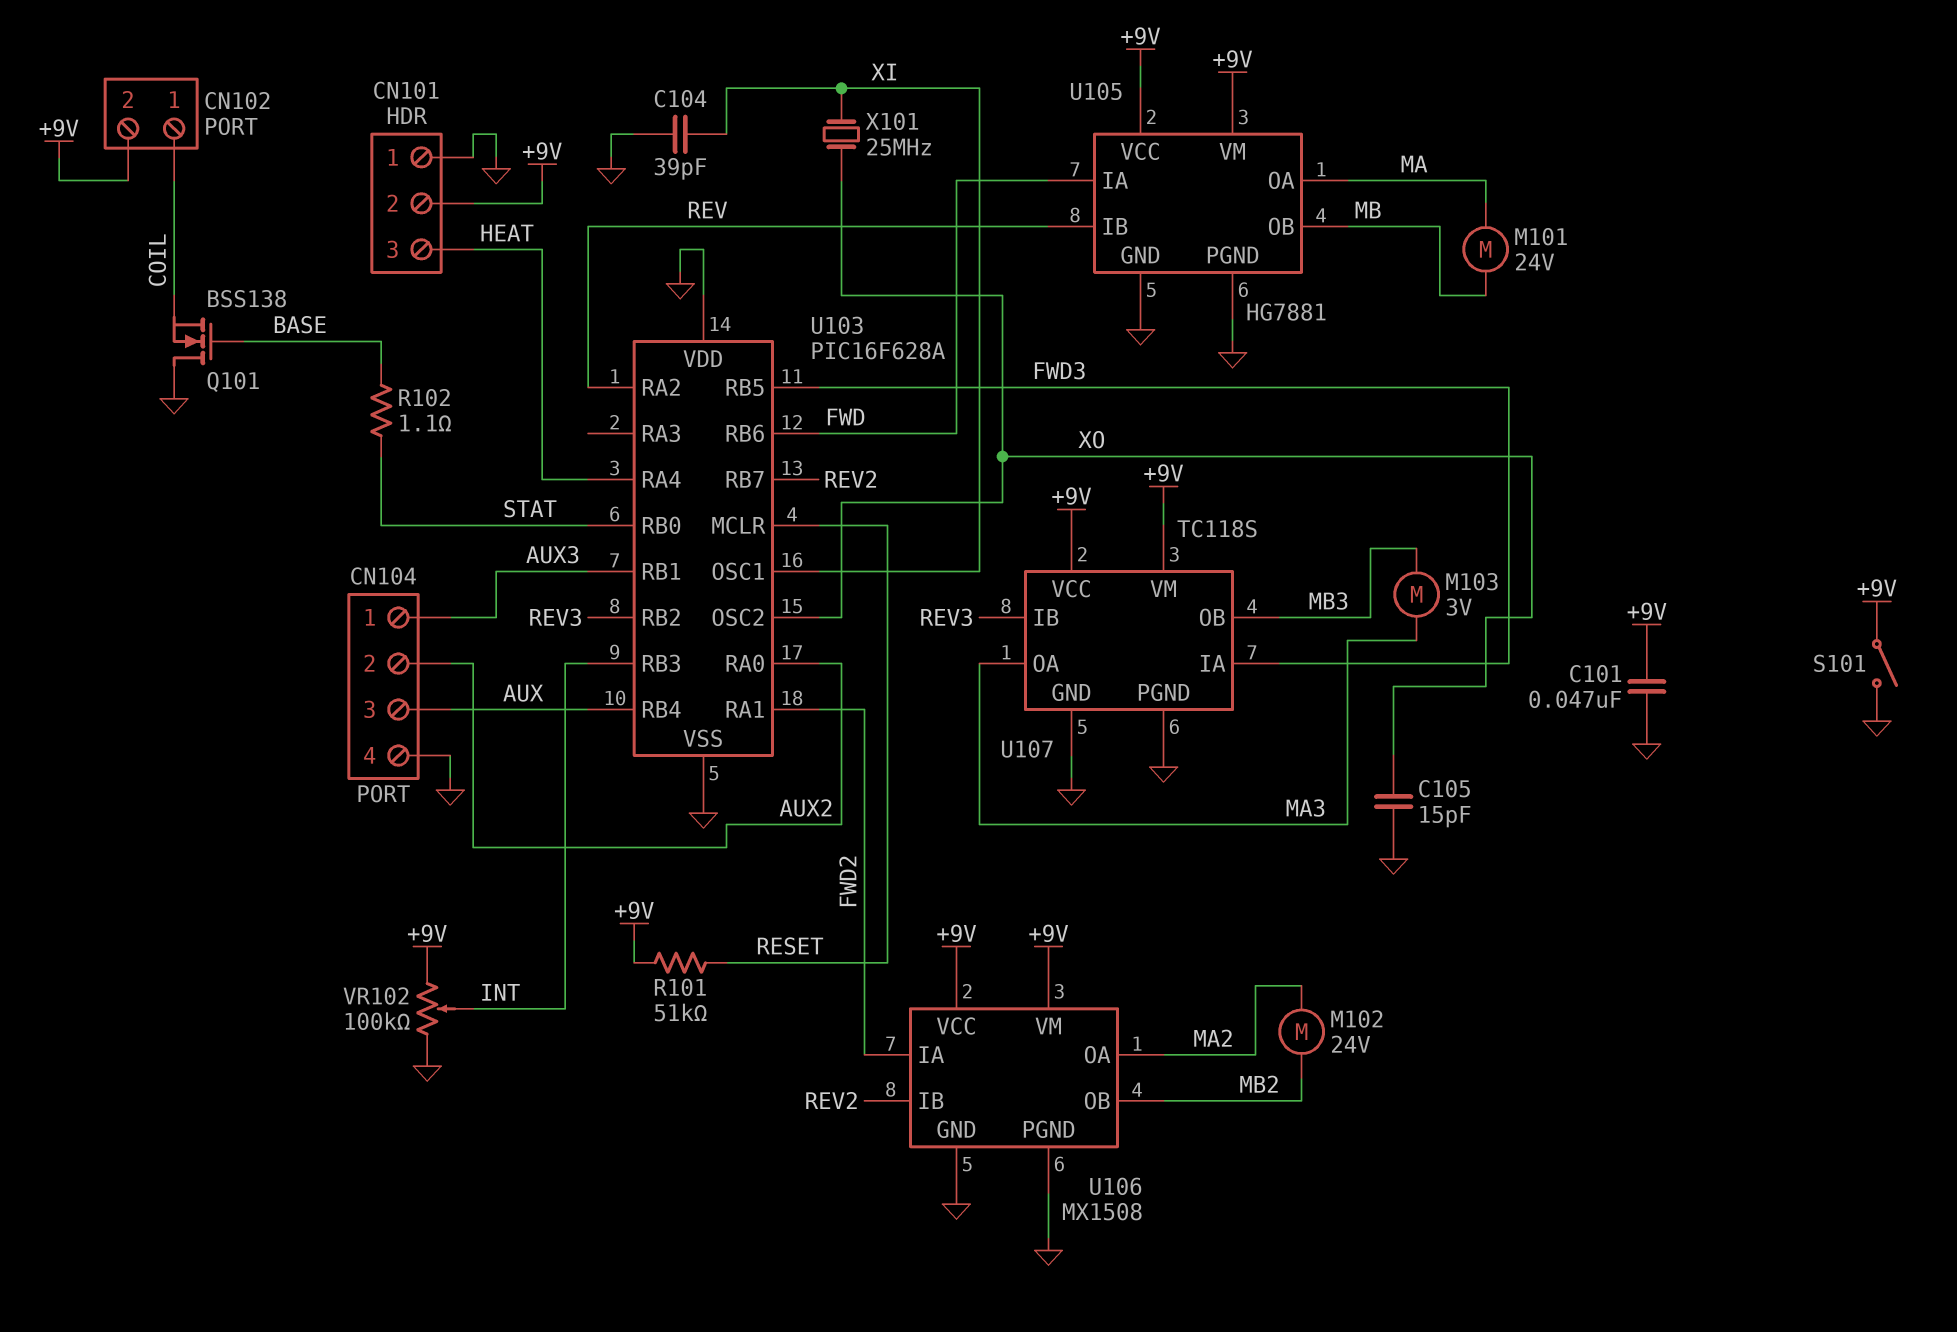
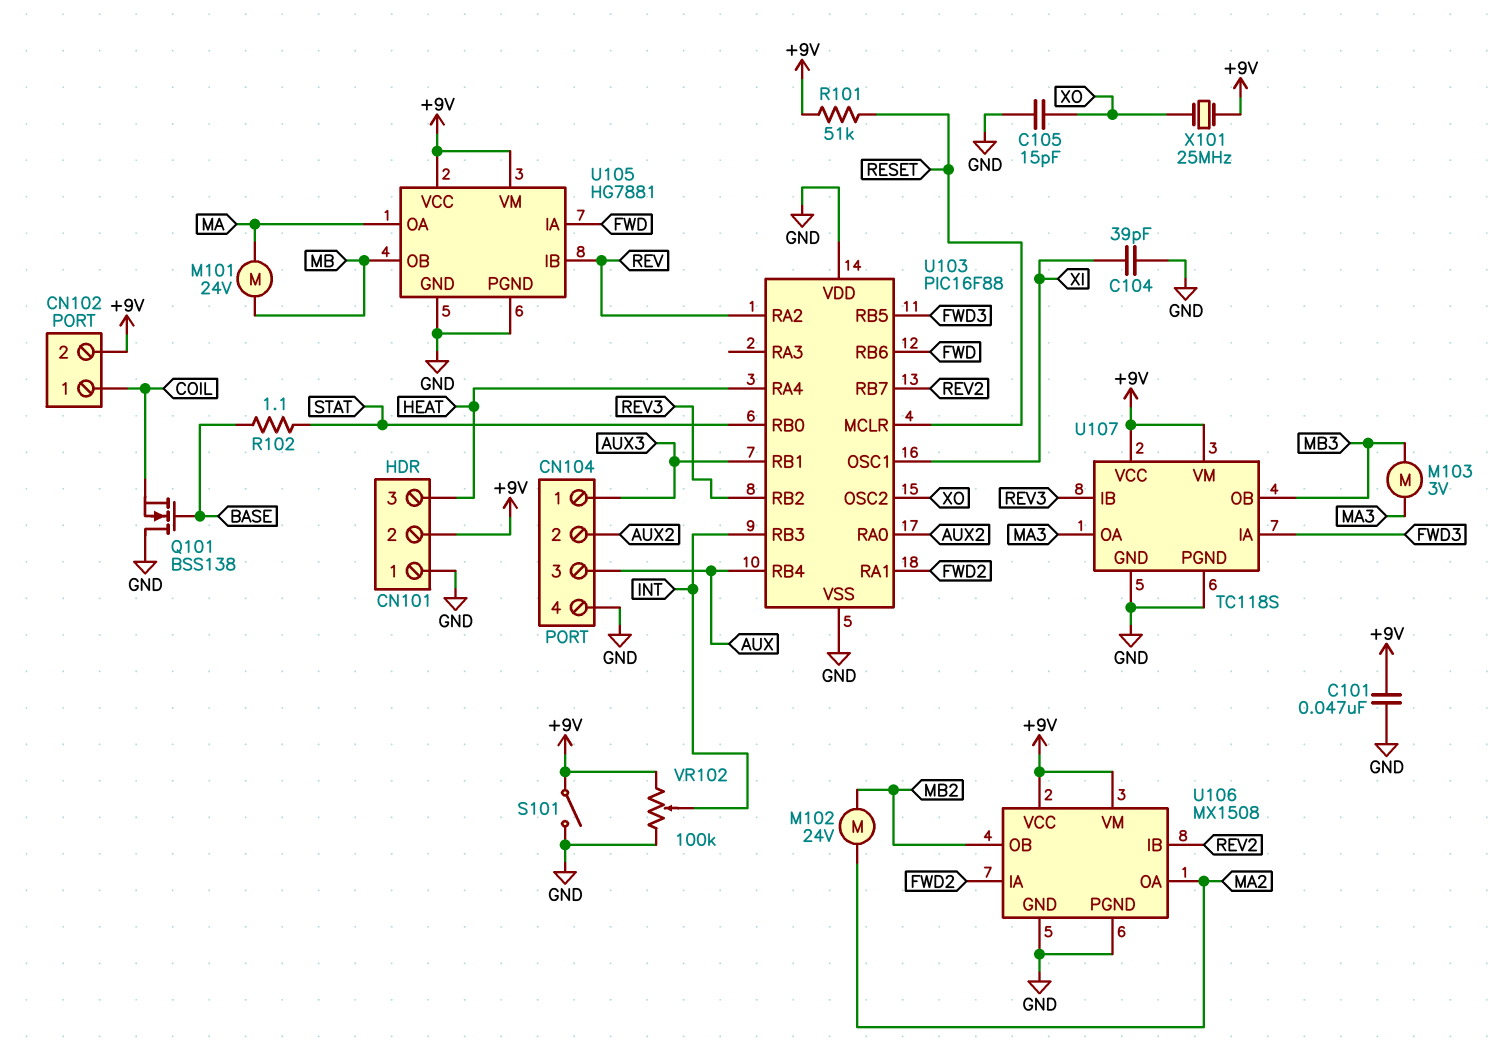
U103: PIC16F628A -> PIC16F88
X101: 25MHz (XI, XO) -> 25MHz (+9V, XO)

